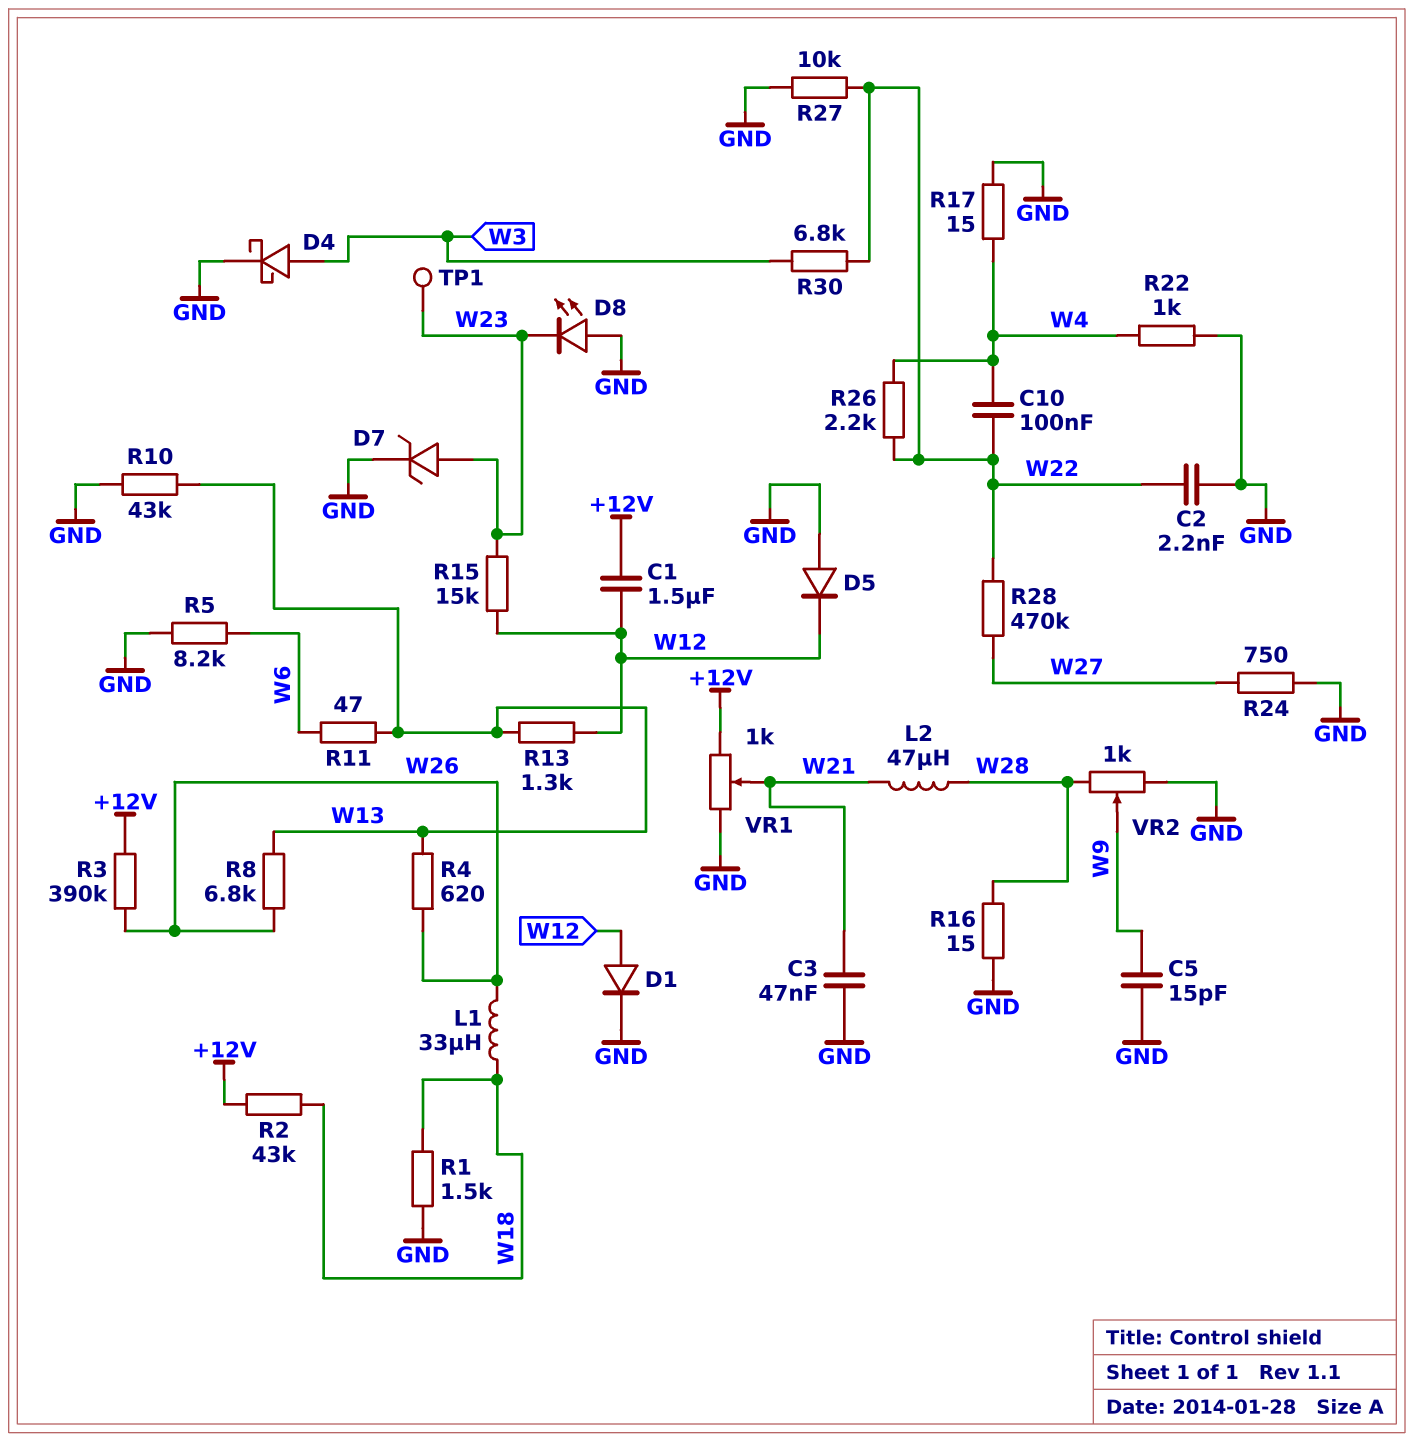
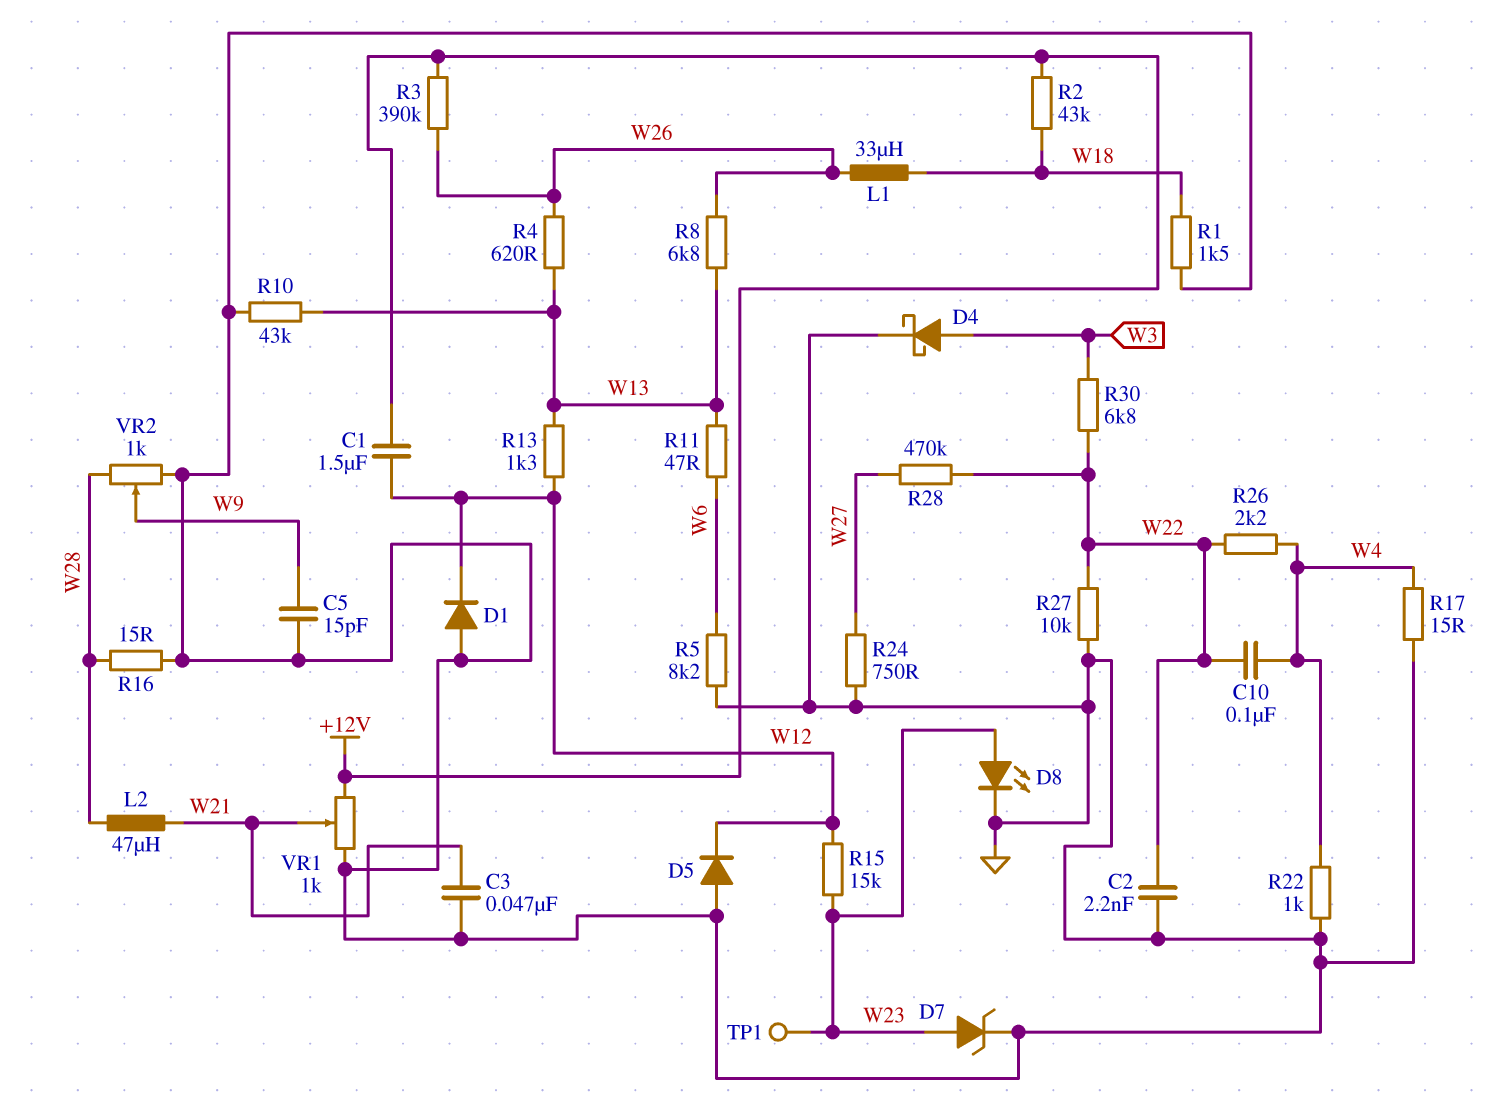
D1: diode (A W12, K GND) -> diode (A GND, K W12)
D8: LED (A GND, K W23) -> LED (A W23, K GND)

